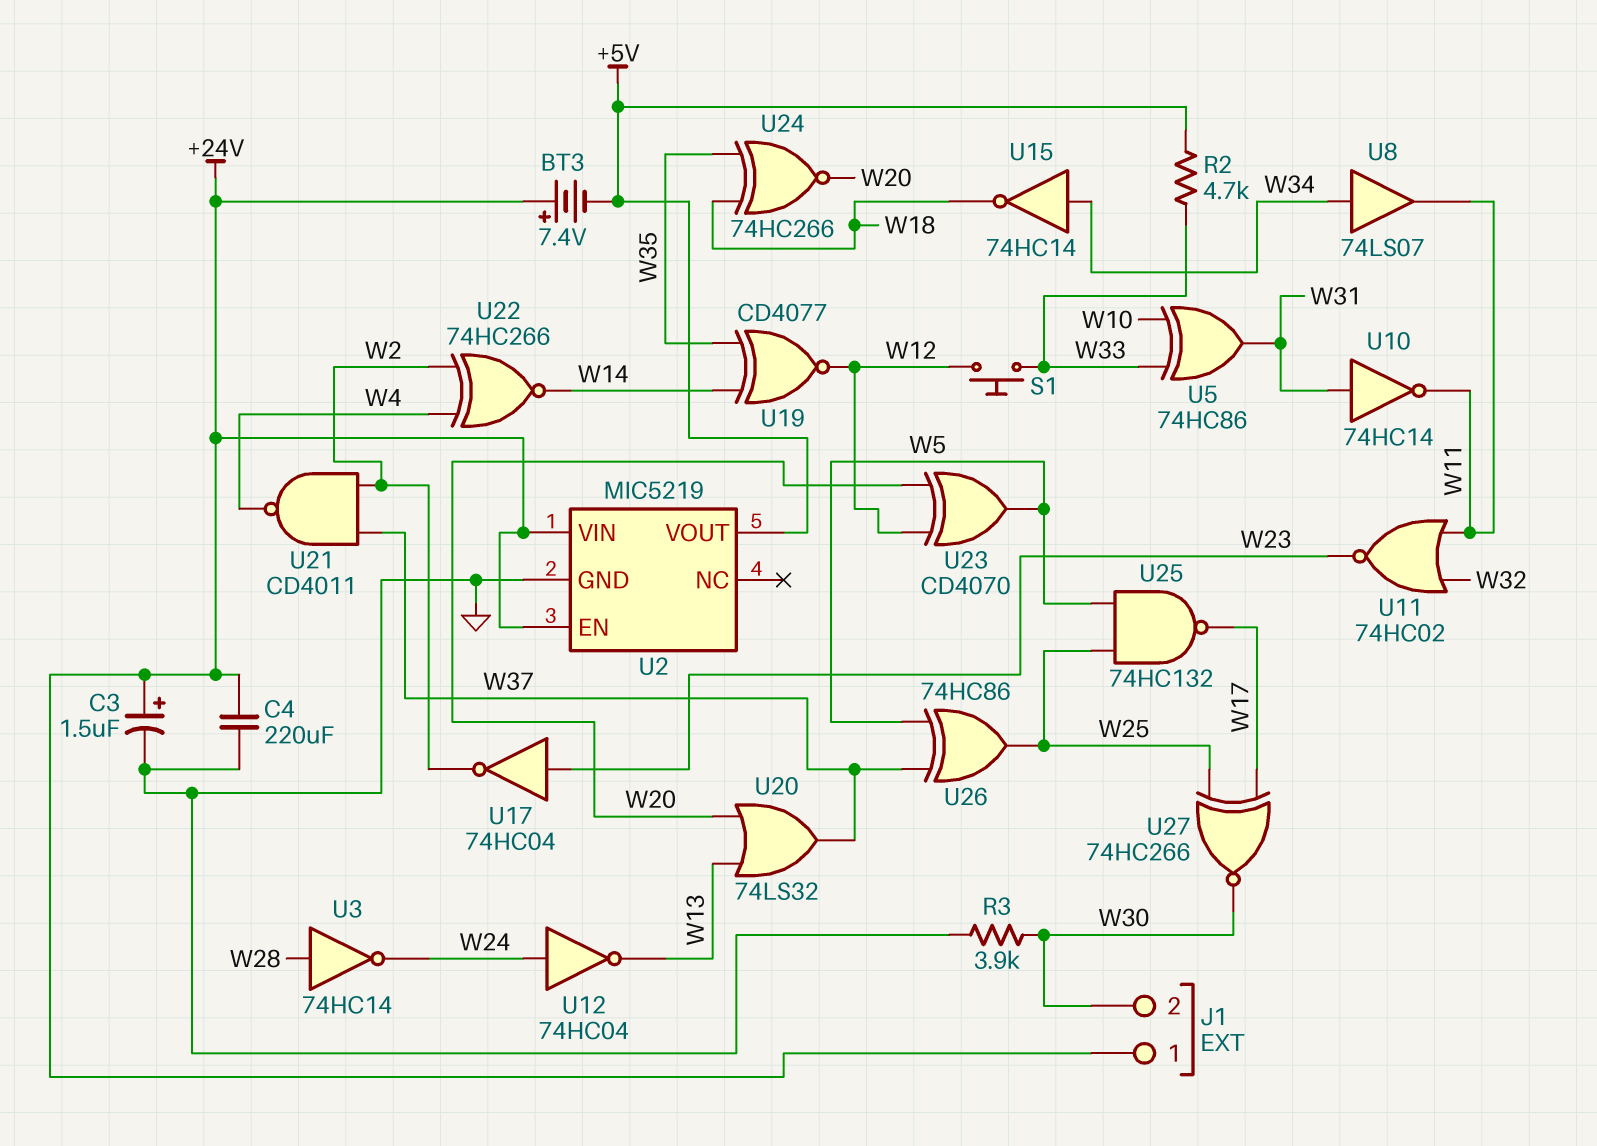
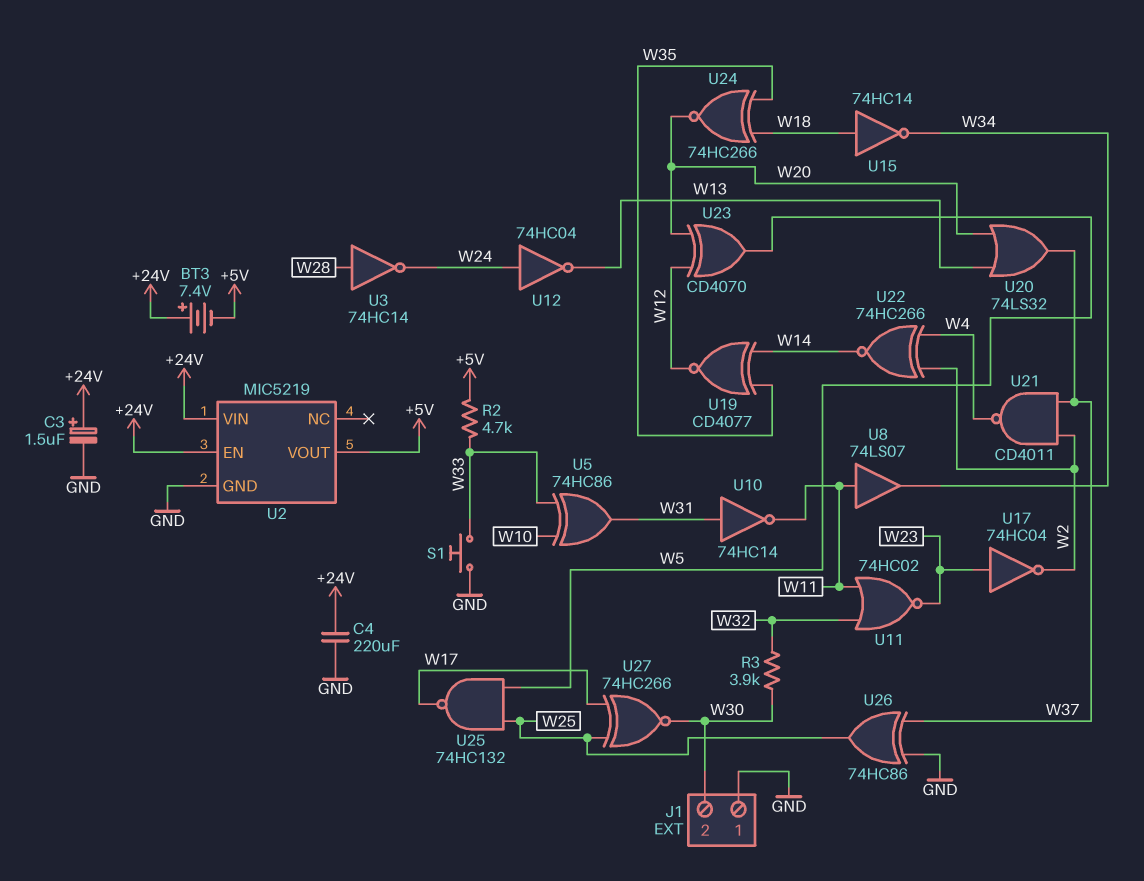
J1 pin 1: +24V -> GND
R3: 3.9k (GND, W30) -> 3.9k (W30, W32)
S1: button (W12, W33) -> button (GND, W33)
U8: buffer 74LS07 (in W34, out W11) -> buffer 74LS07 (in W11, out W34)
U15: NOT 74HC14 (in W34, out W18) -> NOT 74HC14 (in W18, out W34)
U26: XOR 74HC86 (in W5, in W37, out W25) -> XOR 74HC86 (in GND, in W37, out W25)

